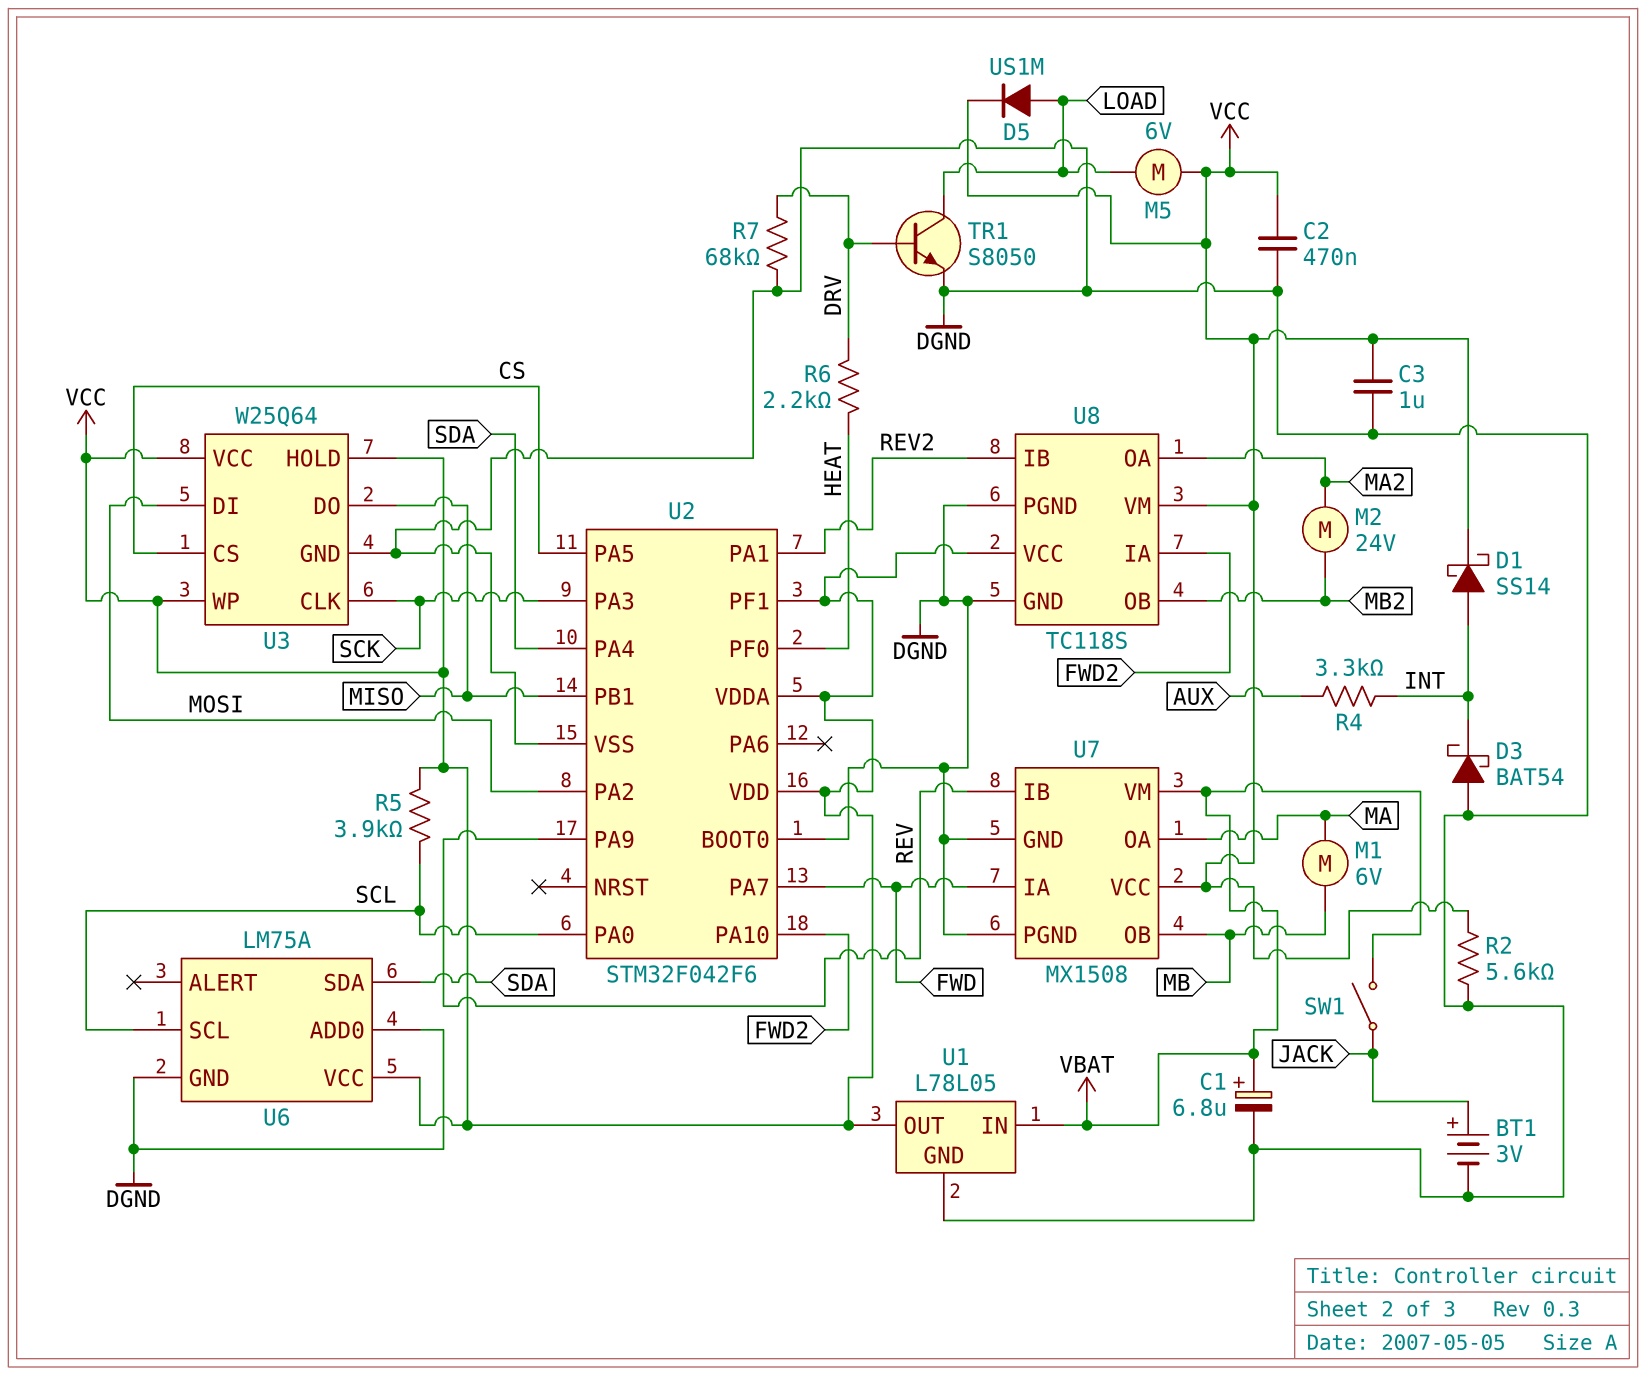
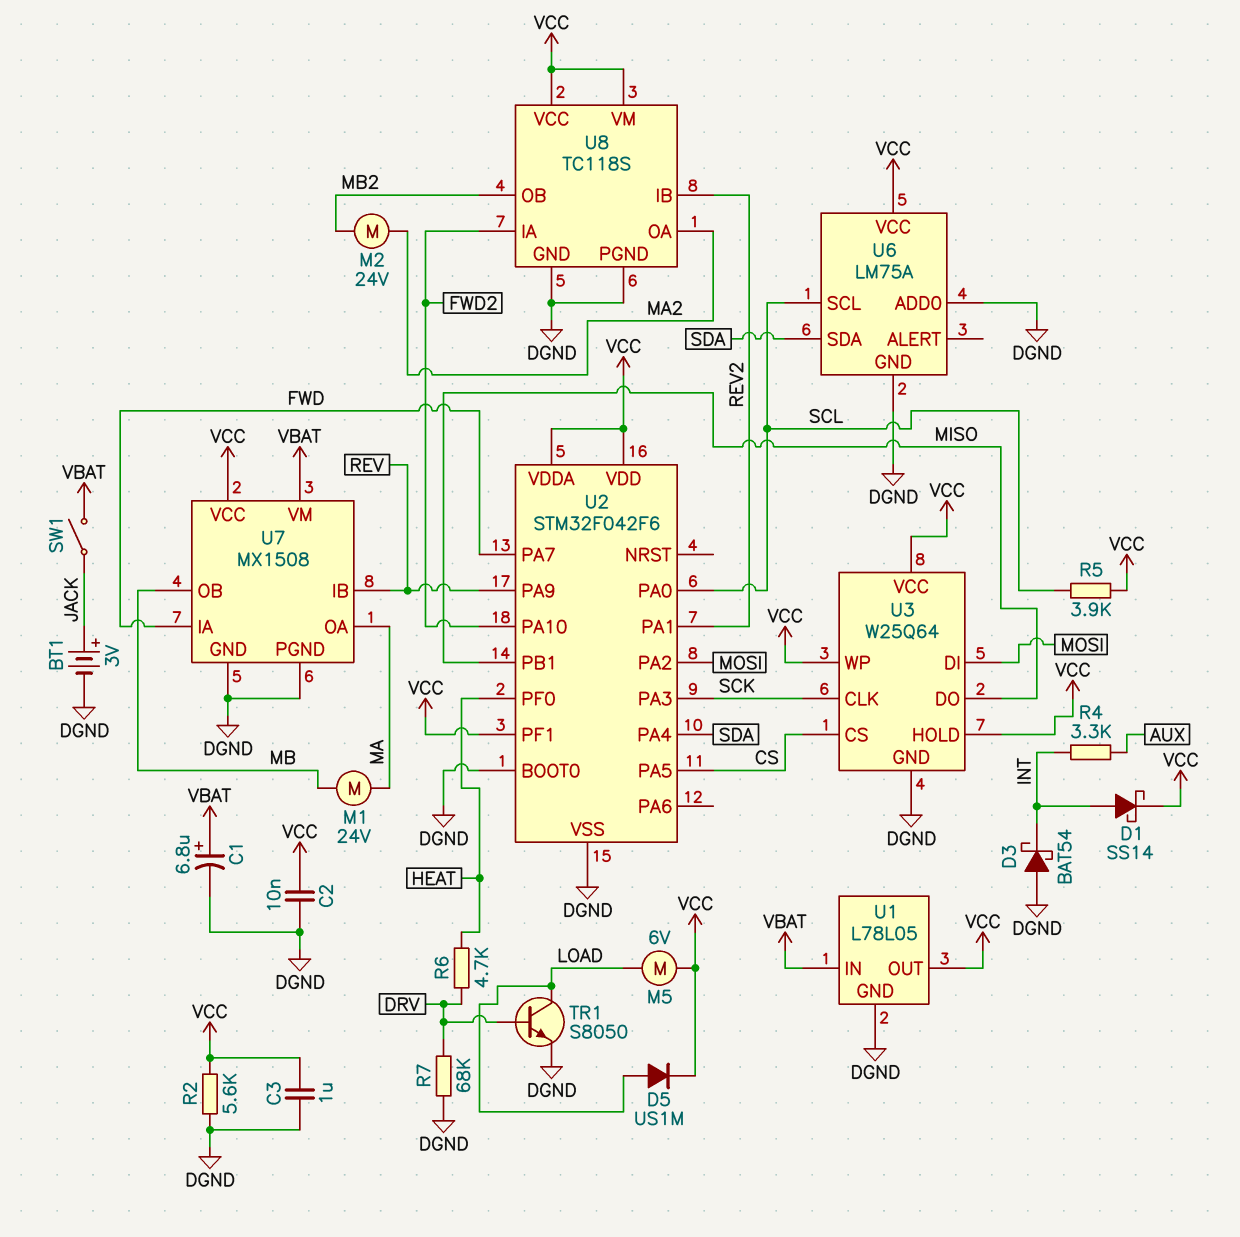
C2: 470nF (DGND, VCC) -> 10nF (DGND, VCC)
M1: motor 6V (MA, MB) -> motor 24V (MA, MB)
R6: 2.2k (DRV, HEAT) -> 4.7k (DRV, HEAT)

